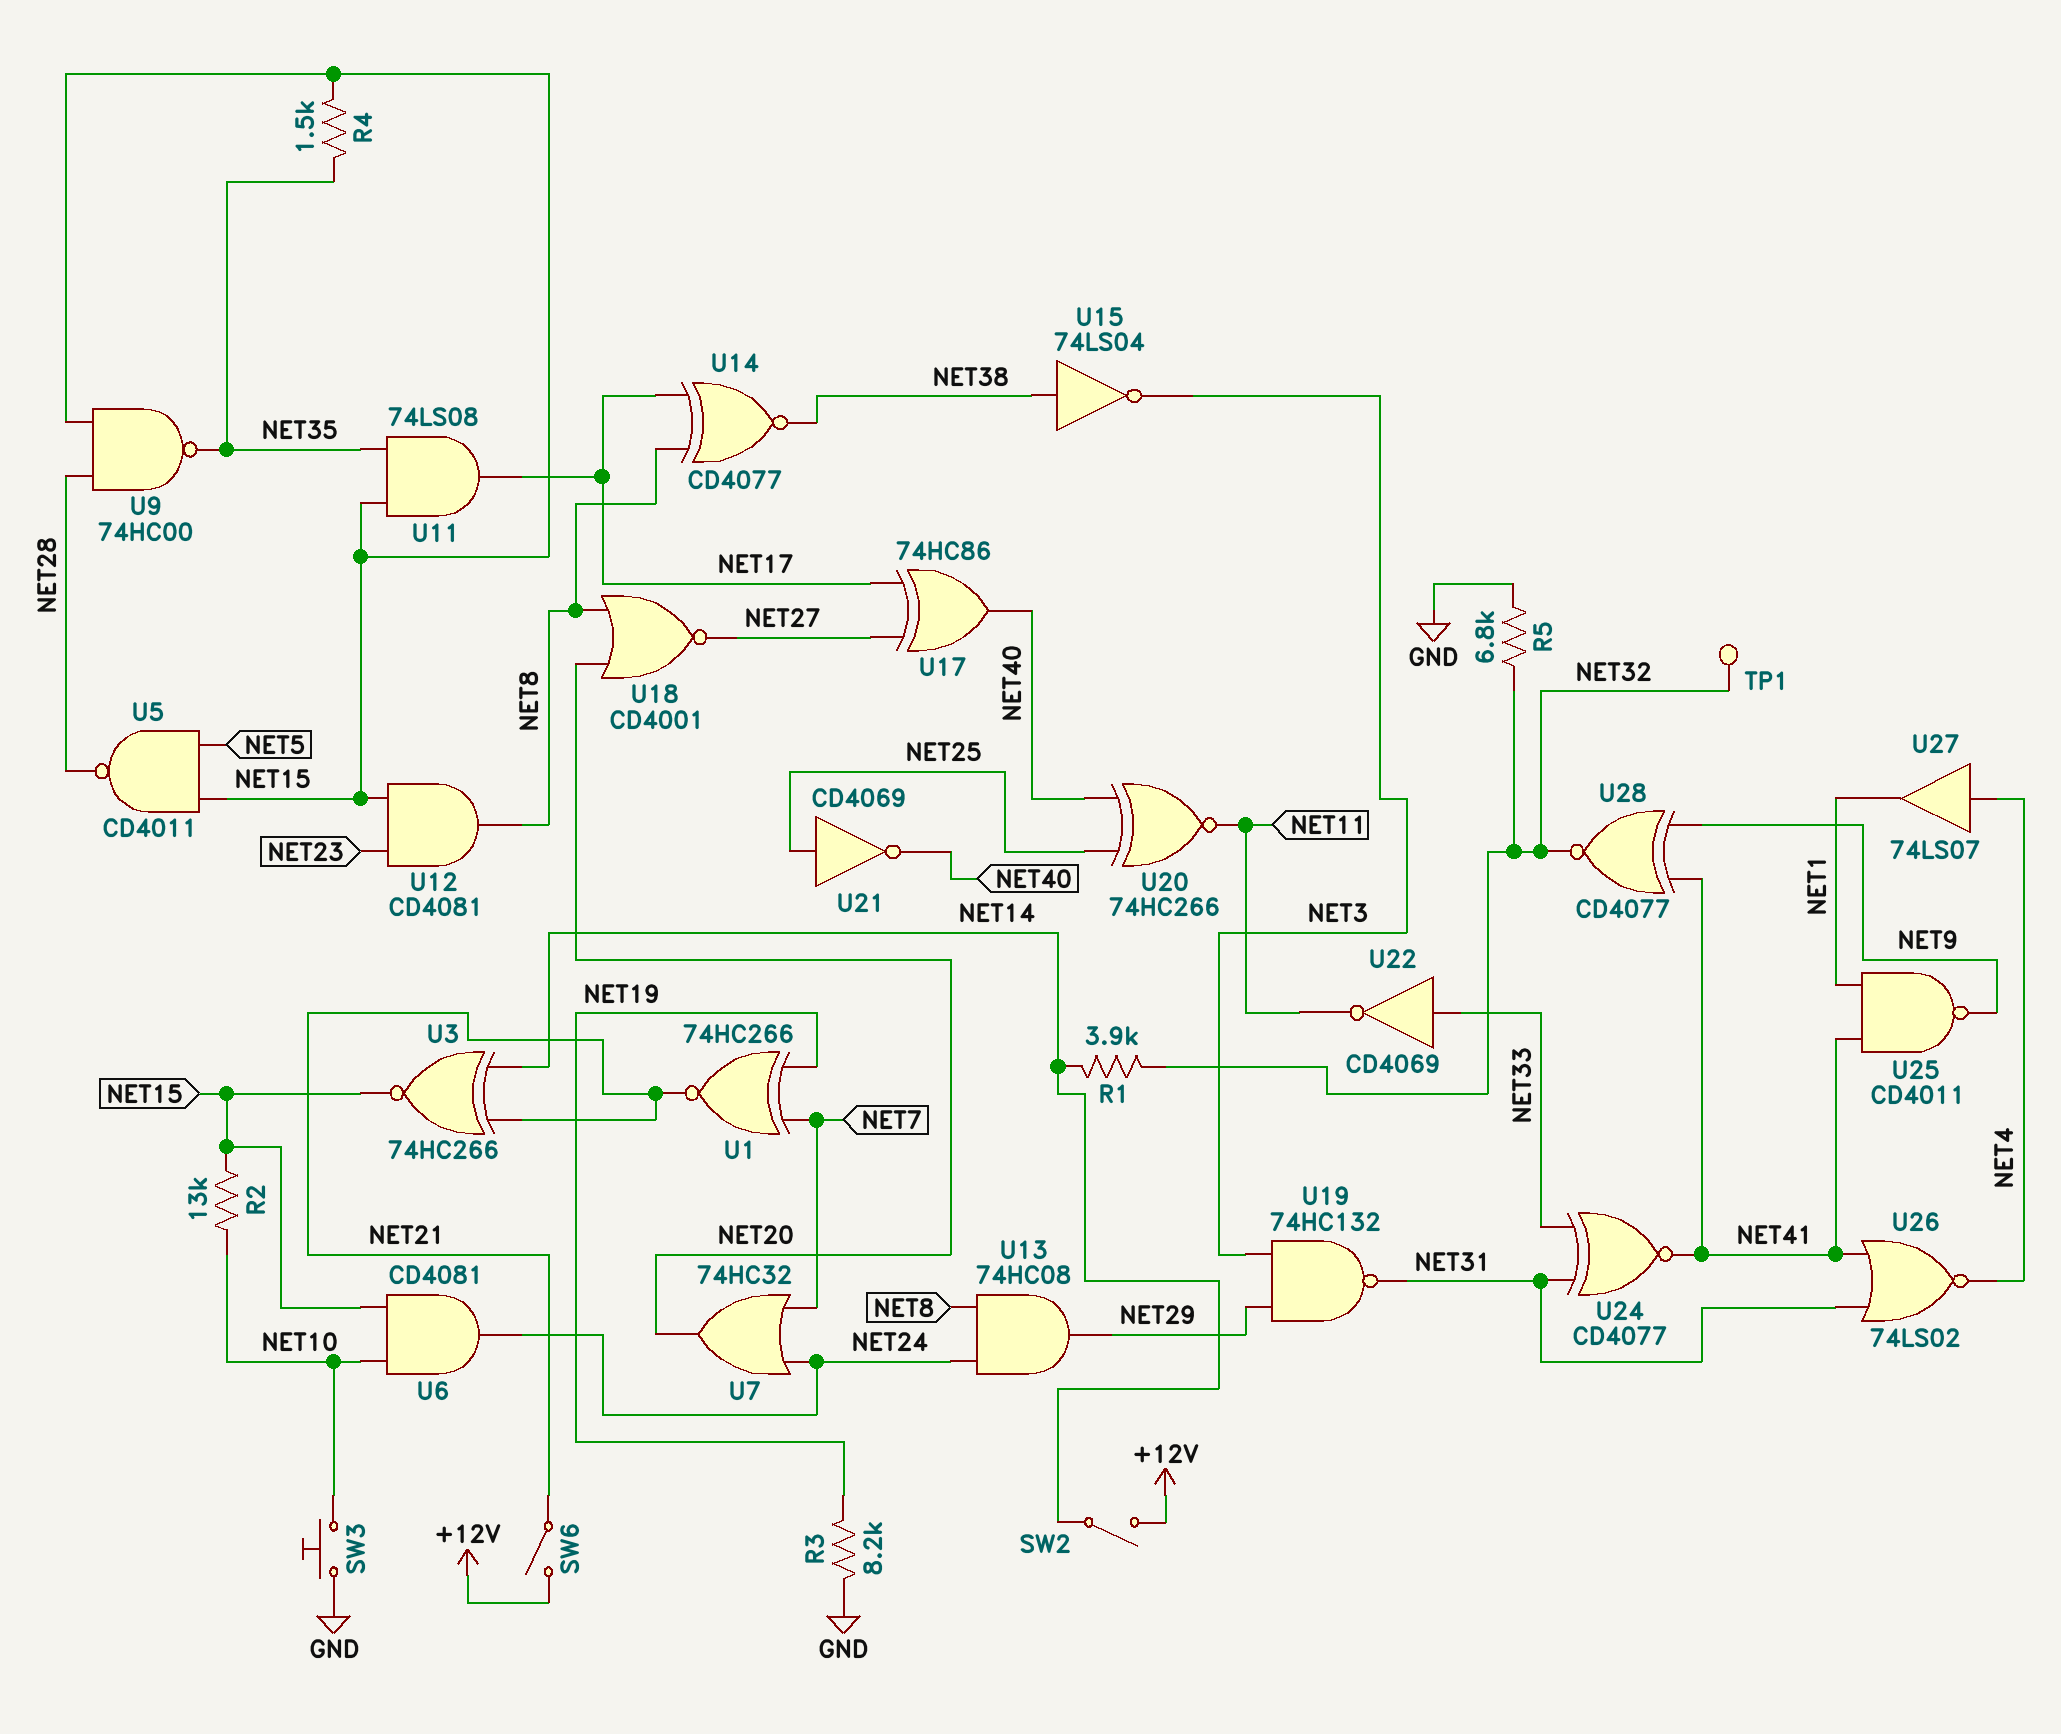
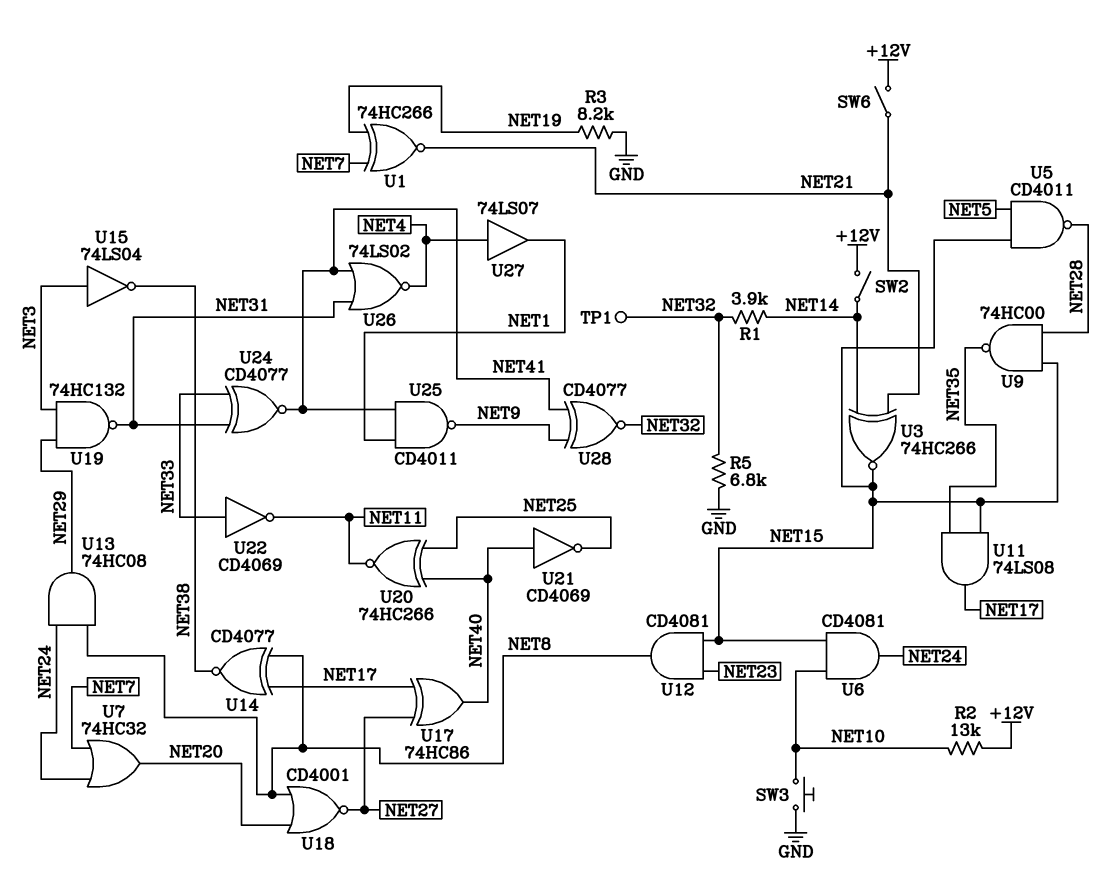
R2: 13k (NET10, NET15) -> 13k (+12V, NET10)
R4: 1.5k (NET15, NET35) -> none
U15: NOT 74LS04 (in NET38, out NET3) -> NOT 74LS04 (in NET3, out NET38)
U21: NOT CD4069 (in NET25, out NET40) -> NOT CD4069 (in NET40, out NET25)

